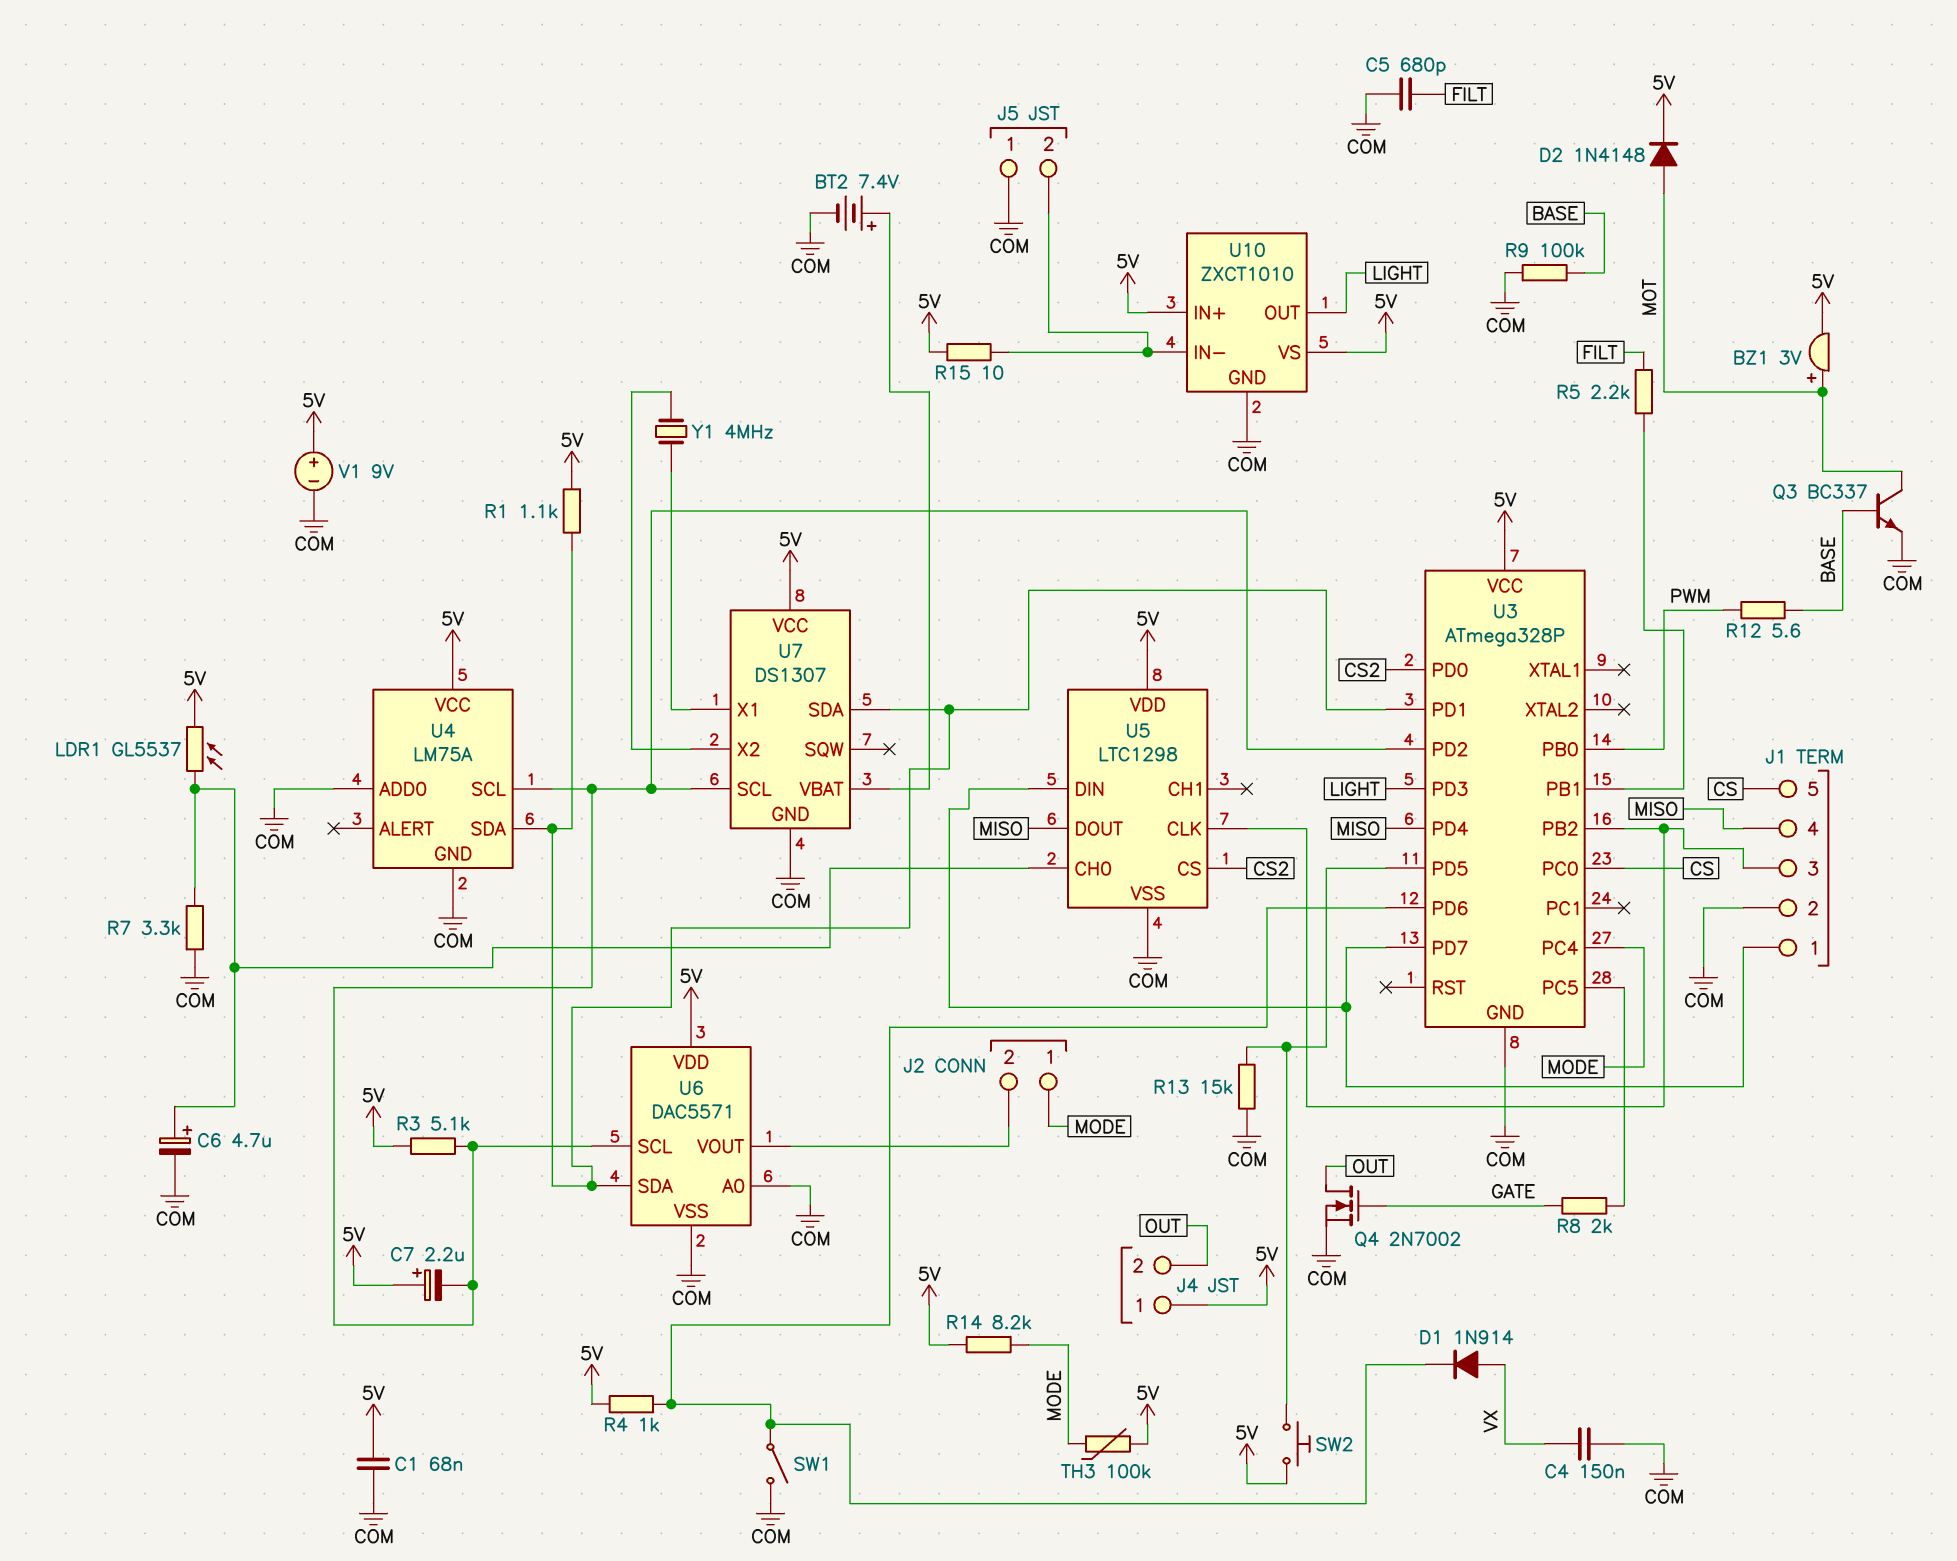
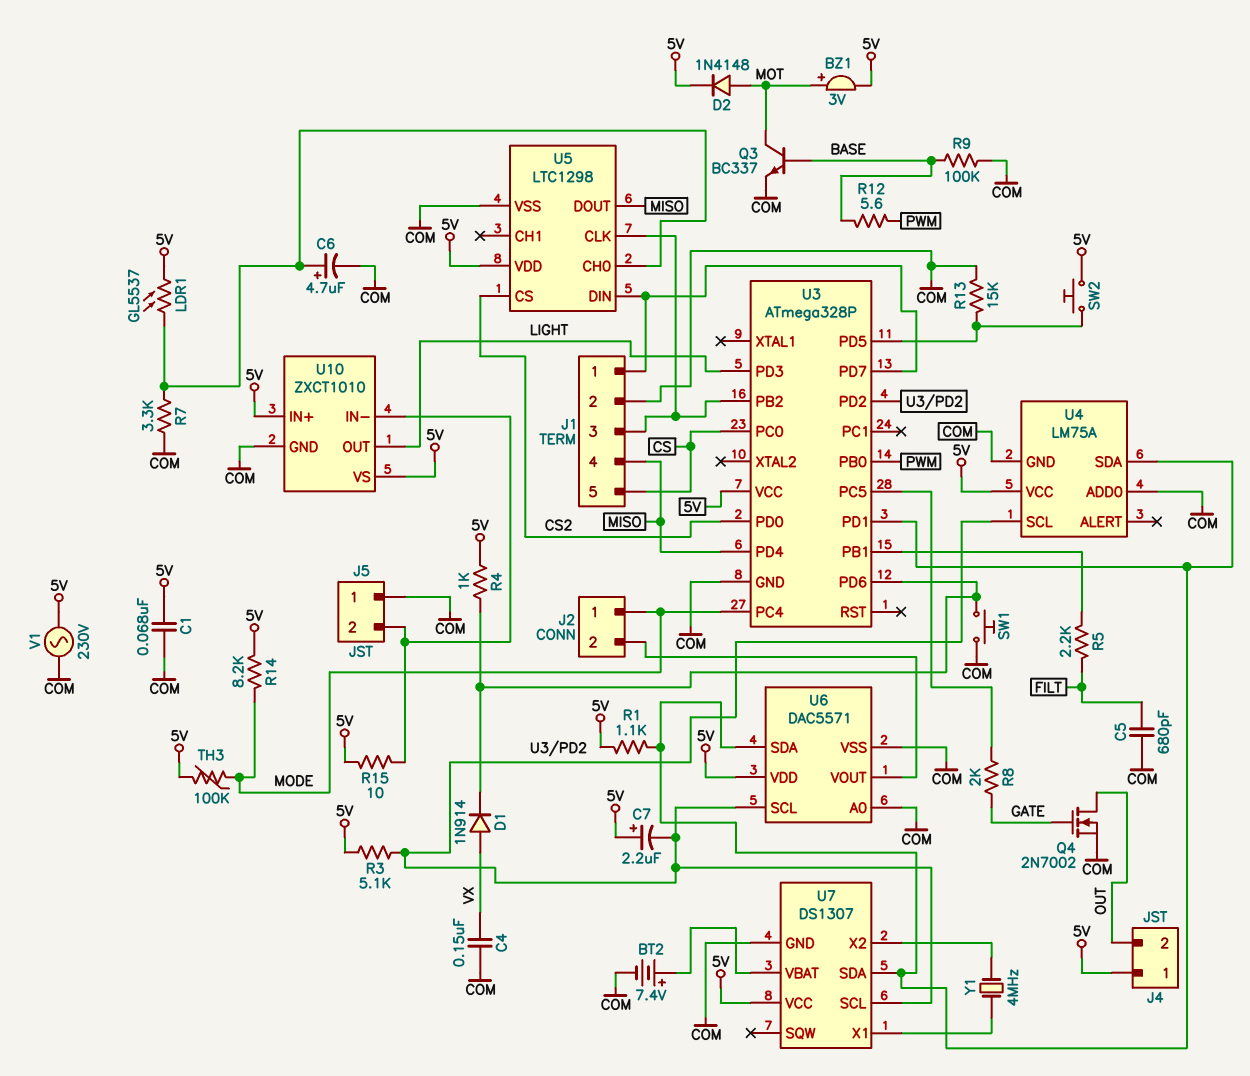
SW1: switch (COM, U3/PD6) -> button (COM, U3/PD6)
V1: 9V (plus 5V, minus COM) -> AC 230V (5V, COM)

